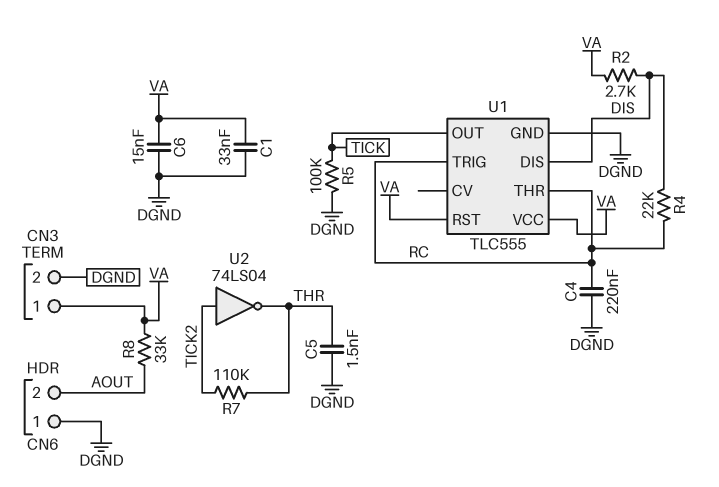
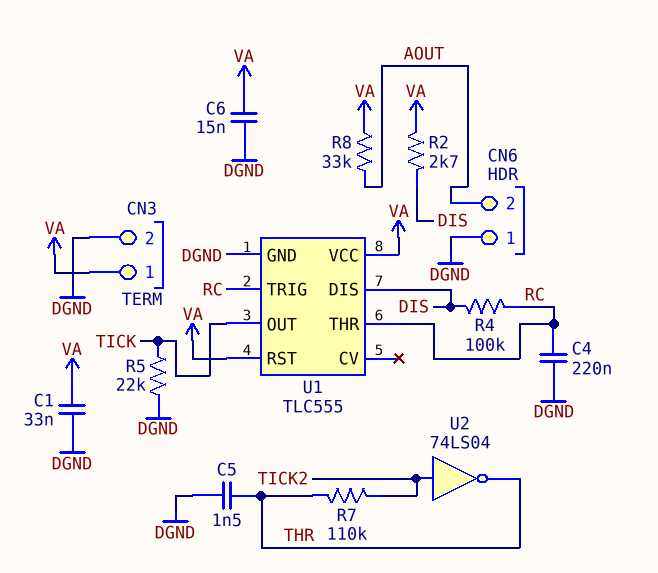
R4: 22k (DIS, RC) -> 100k (DIS, RC)
R5: 100k (DGND, TICK) -> 22k (DGND, TICK)

